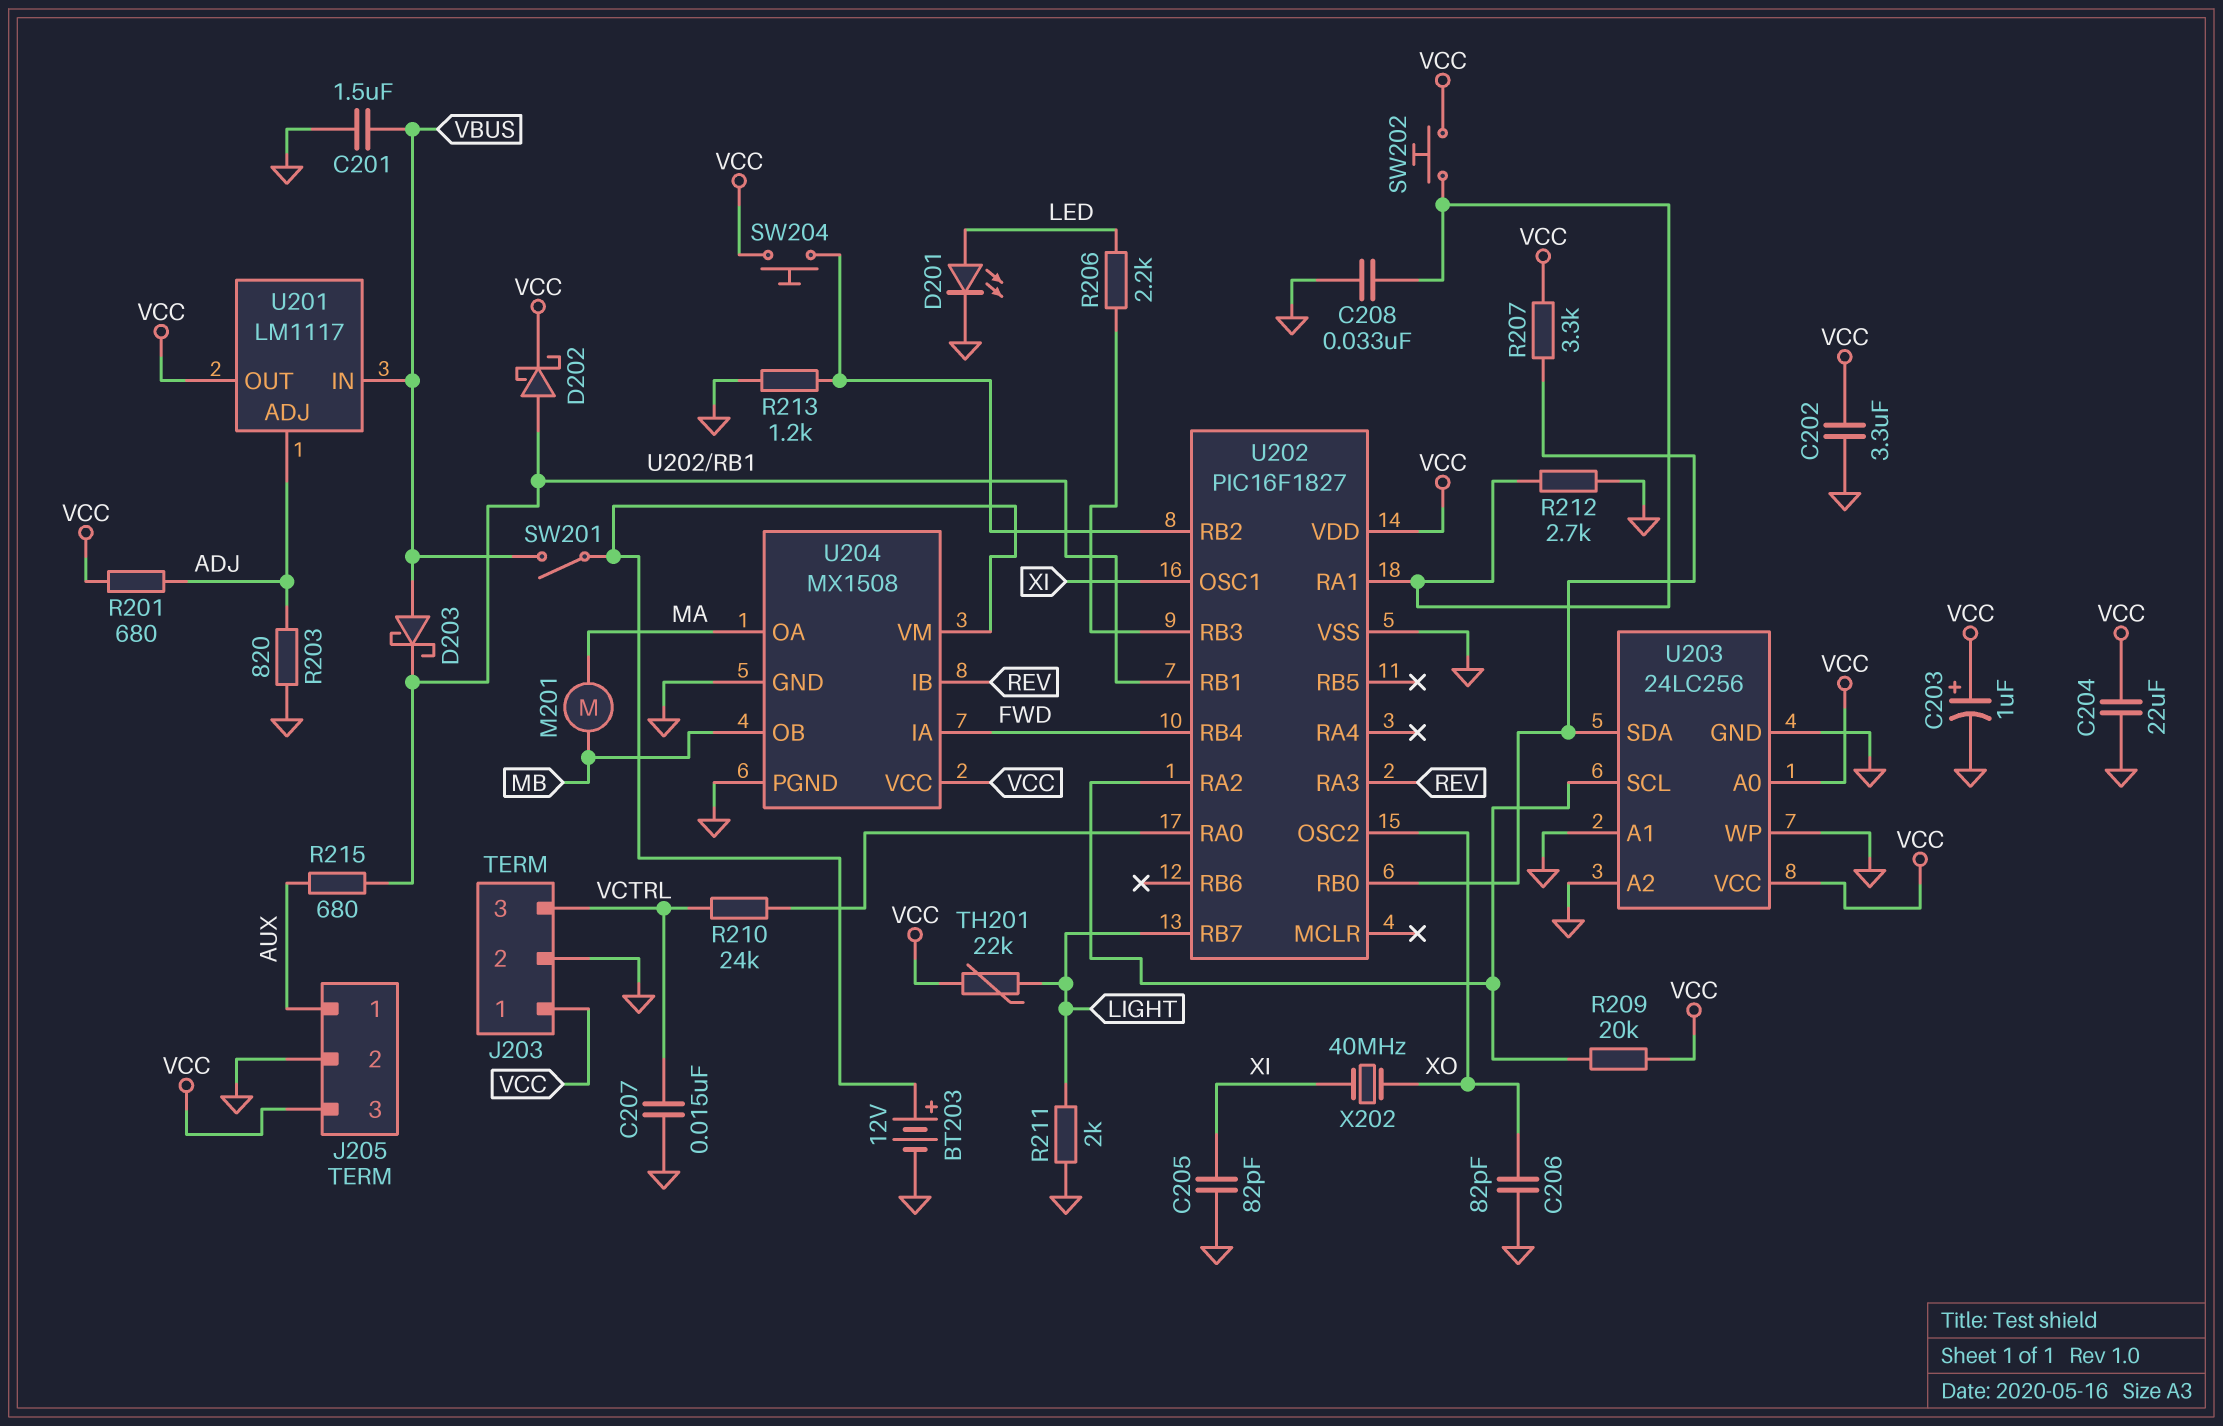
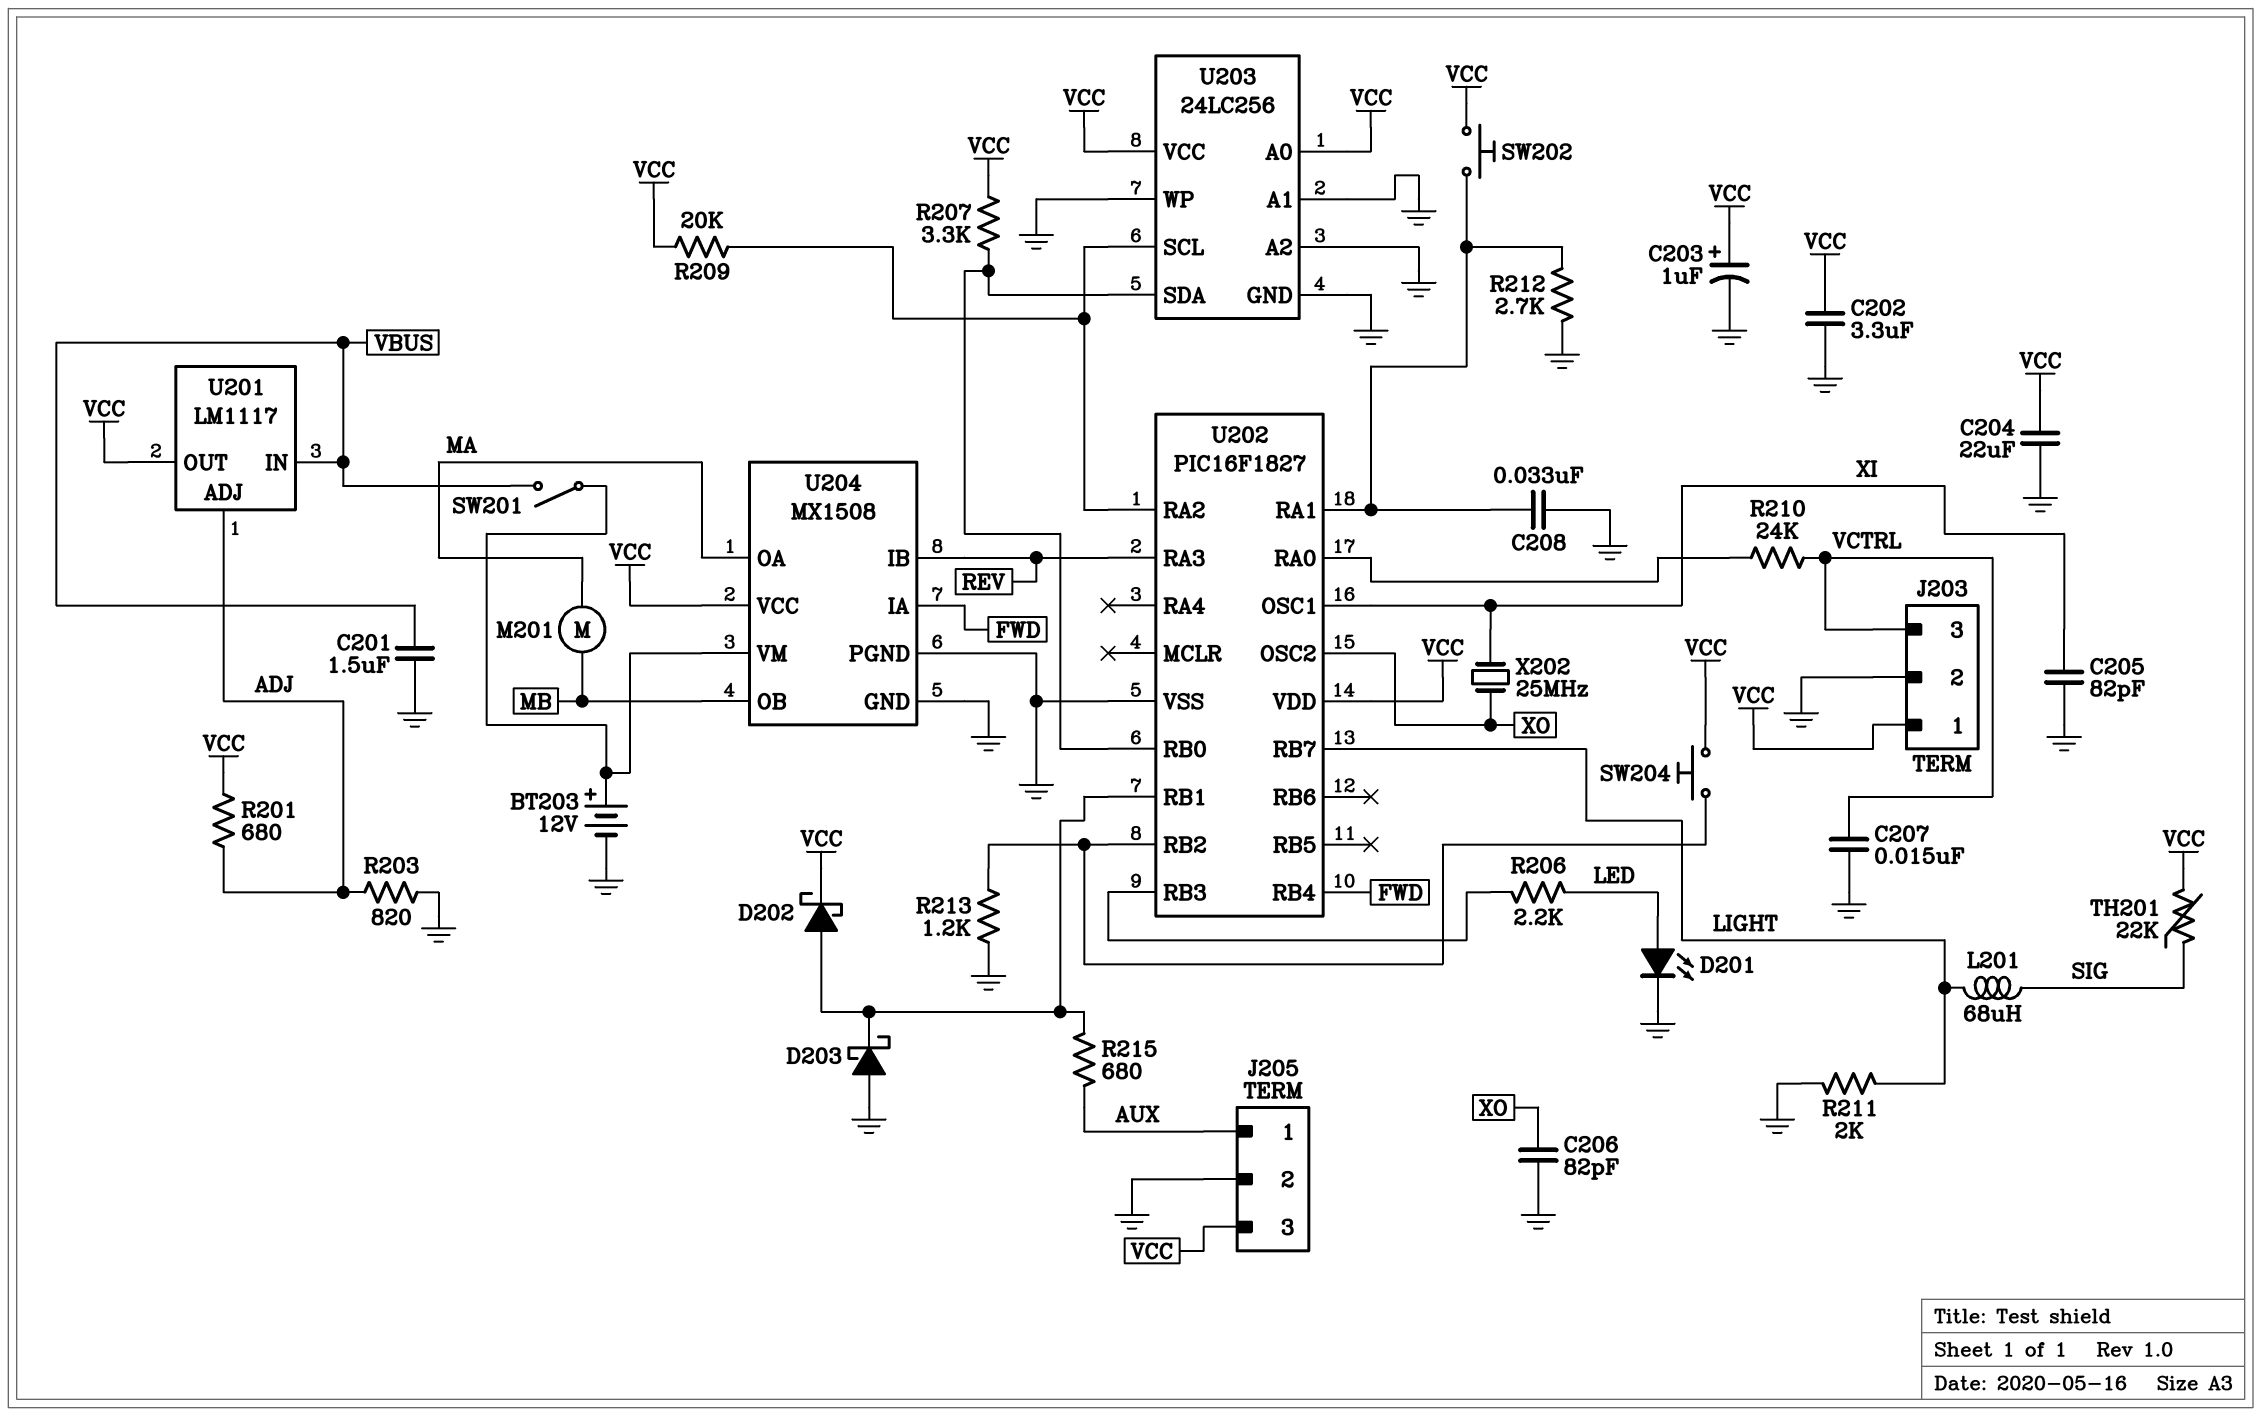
D203: schottky (A VBUS, K U202/RB1) -> schottky (A GND, K U202/RB1)
L201: none -> 68uH (LIGHT, SIG)
TH201: 22k (LIGHT, VCC) -> 22k (SIG, VCC)
X202: 40MHz (XI, XO) -> 25MHz (XI, XO)

